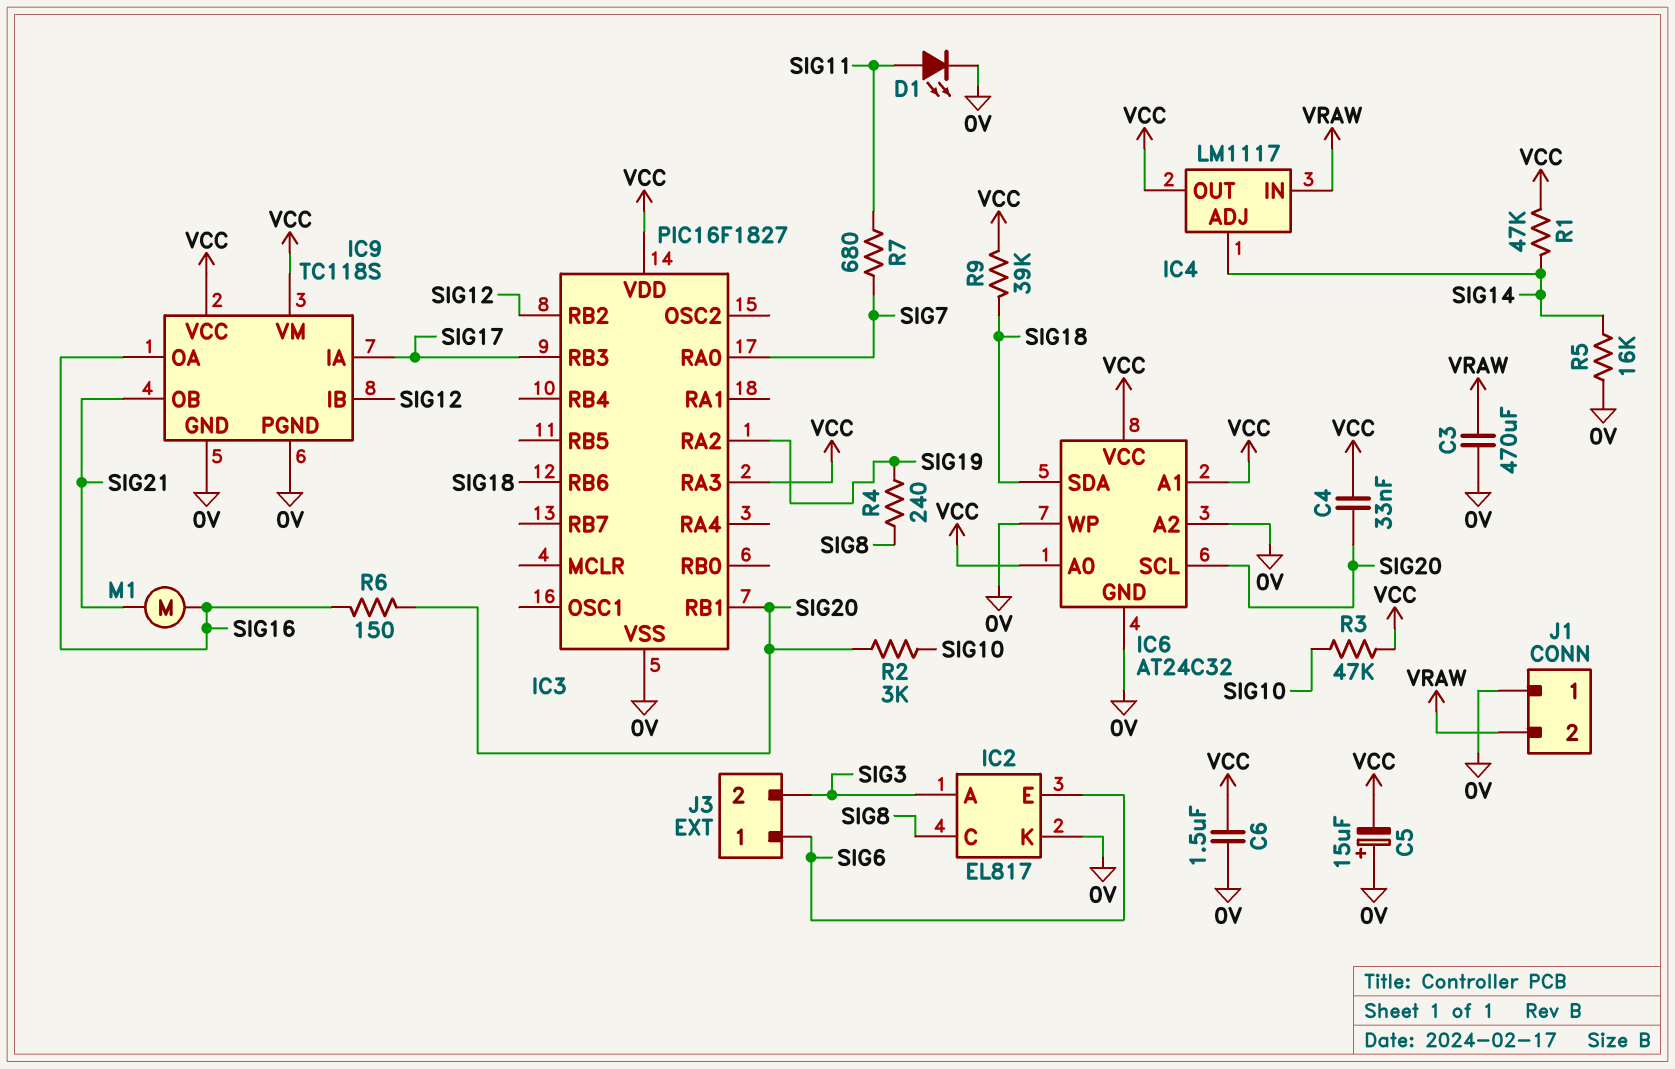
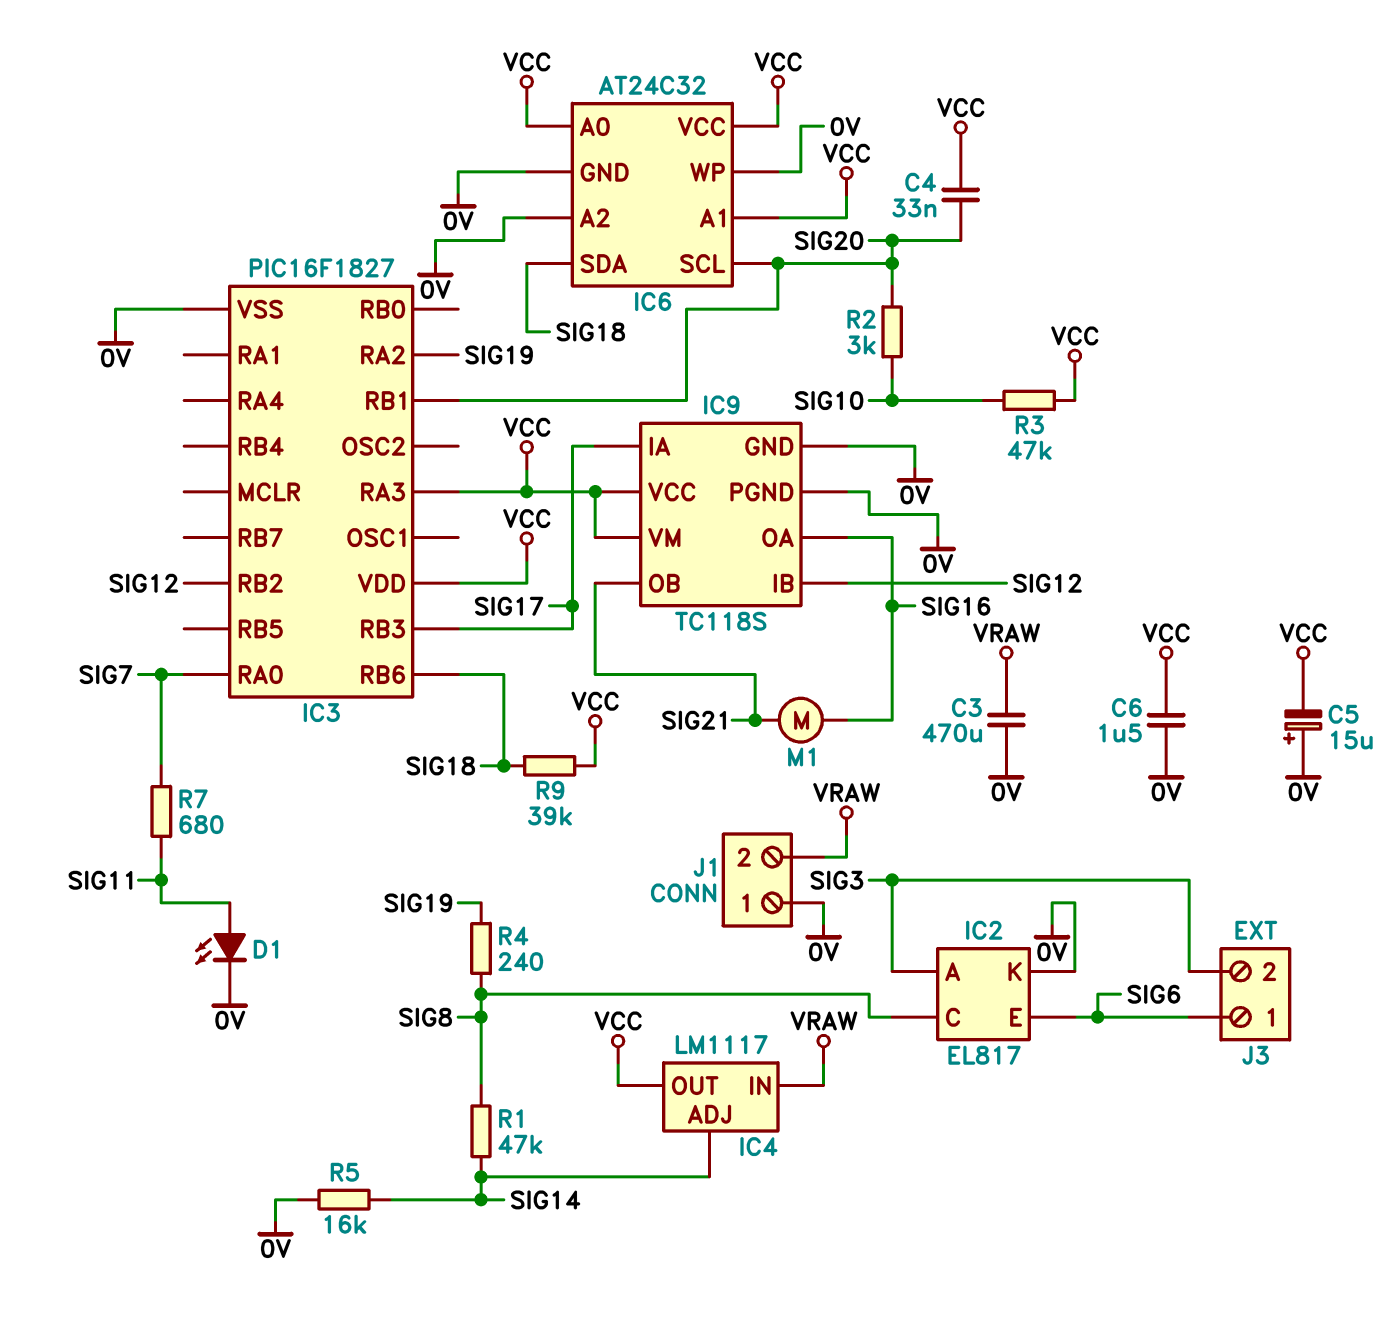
R1: 47k (SIG14, VCC) -> 47k (SIG8, SIG14)
R6: 150 (SIG16, SIG20) -> none

